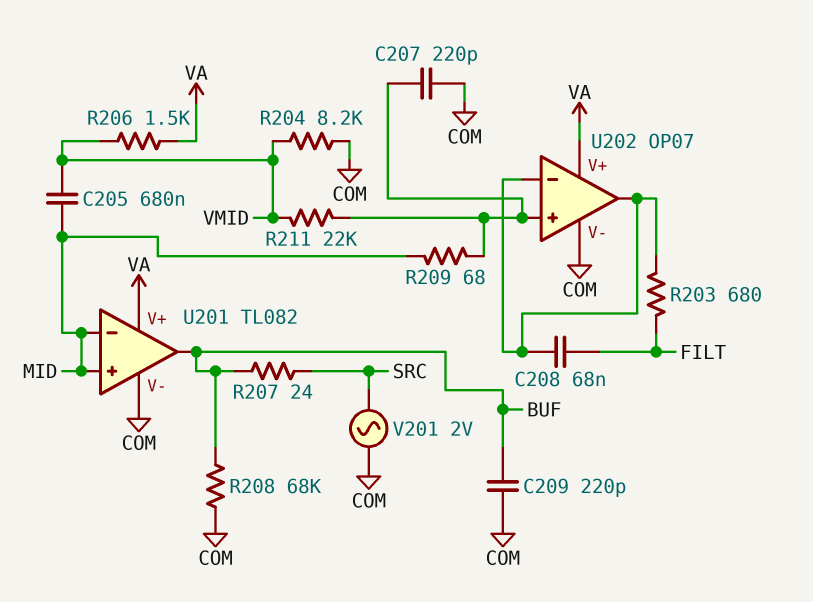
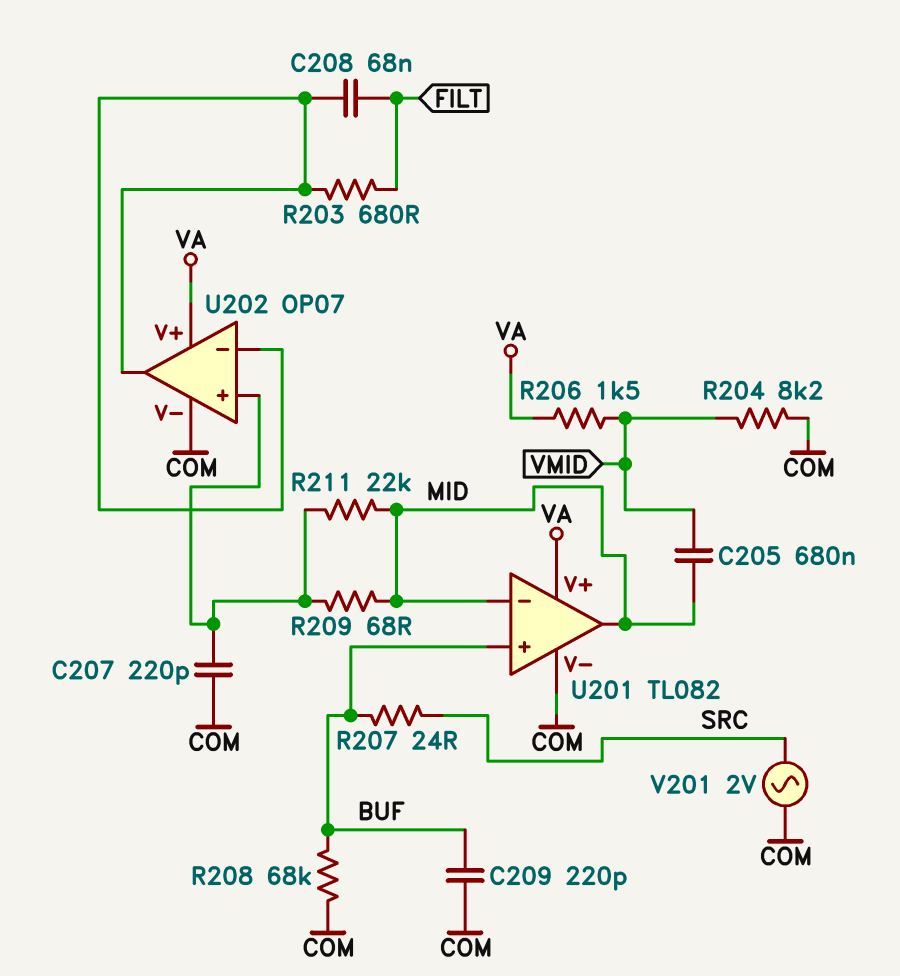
R211: 22k (U202/in+, VMID) -> 22k (MID, U202/in+)
U201 pin in+: MID -> BUF
U201 pin out: BUF -> MID

